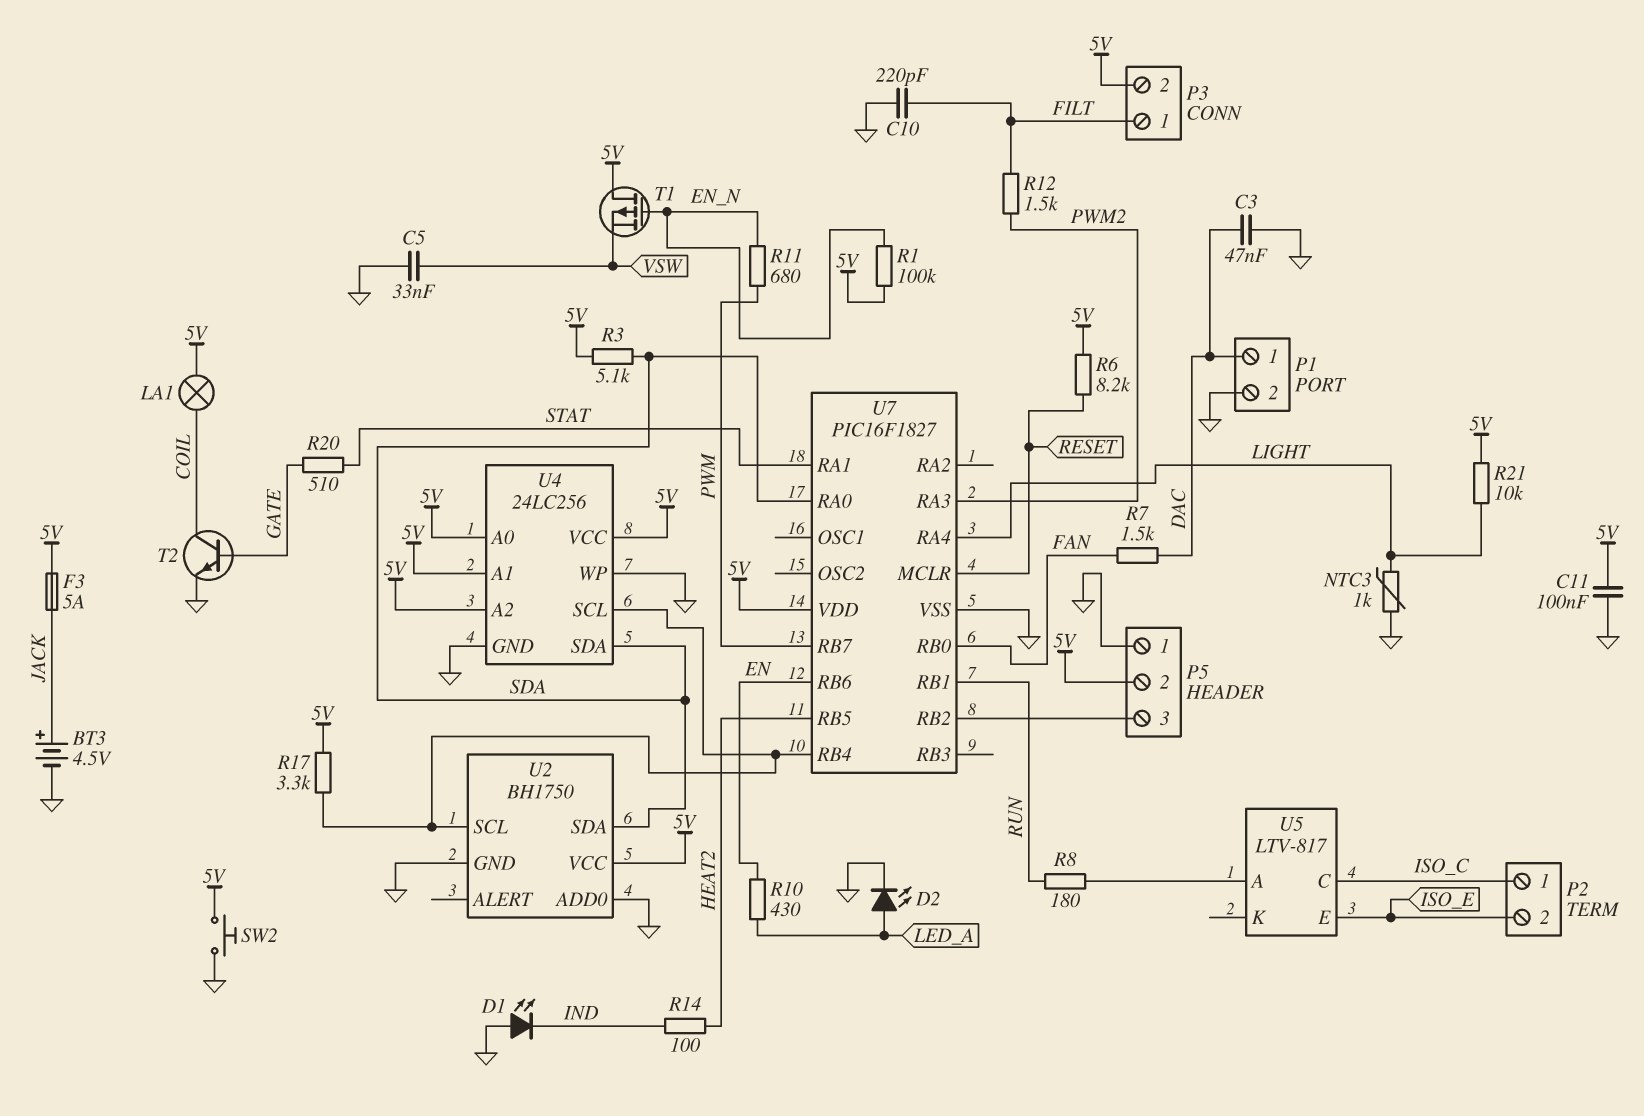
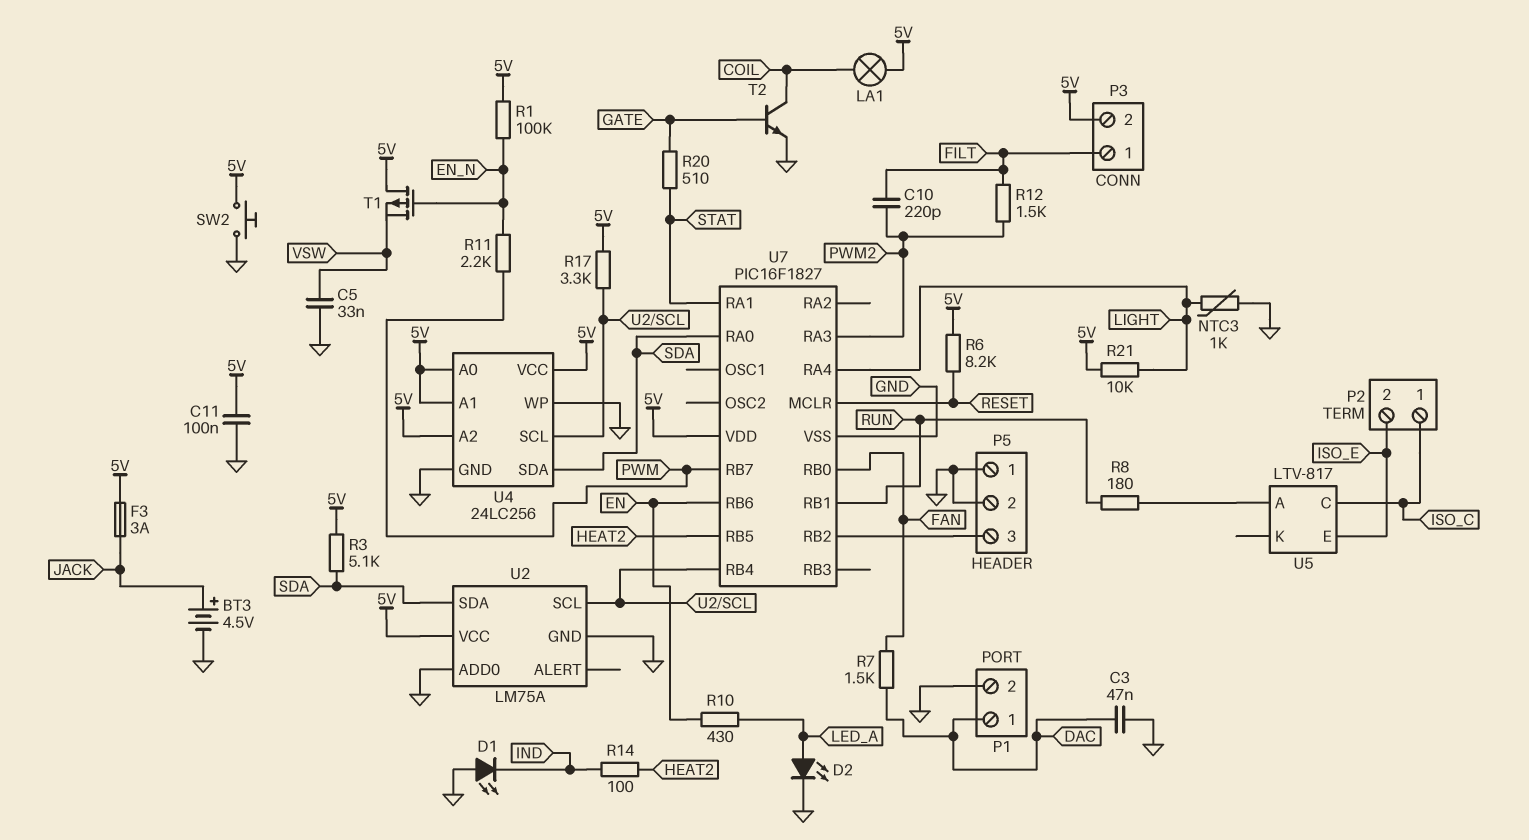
C10: 220pF (FILT, GND) -> 220pF (FILT, PWM2)
F3: 5A (5V, JACK) -> 3A (5V, JACK)
P5 pin 2: 5V -> GND
R11: 680 (EN_N, PWM) -> 2.2k (EN_N, PWM)
U2: BH1750 -> LM75A

